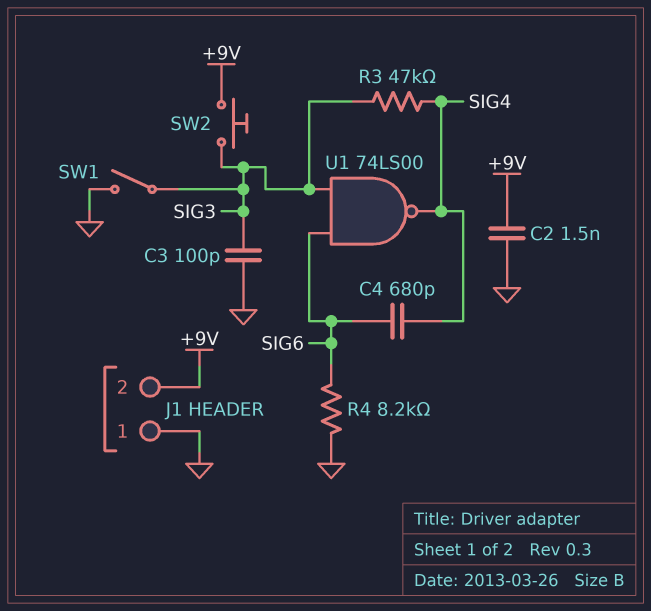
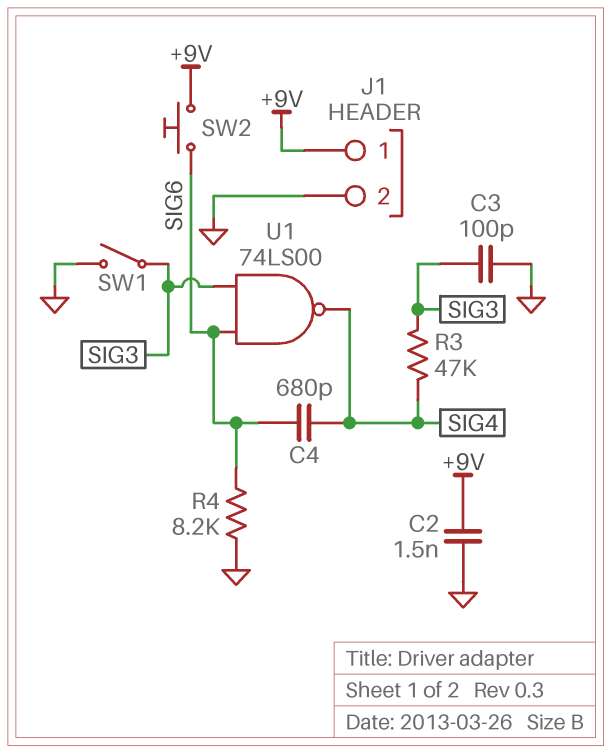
J1 pin 1: GND -> +9V
J1 pin 2: +9V -> GND
SW2: button (+9V, SIG3) -> button (+9V, SIG6)

